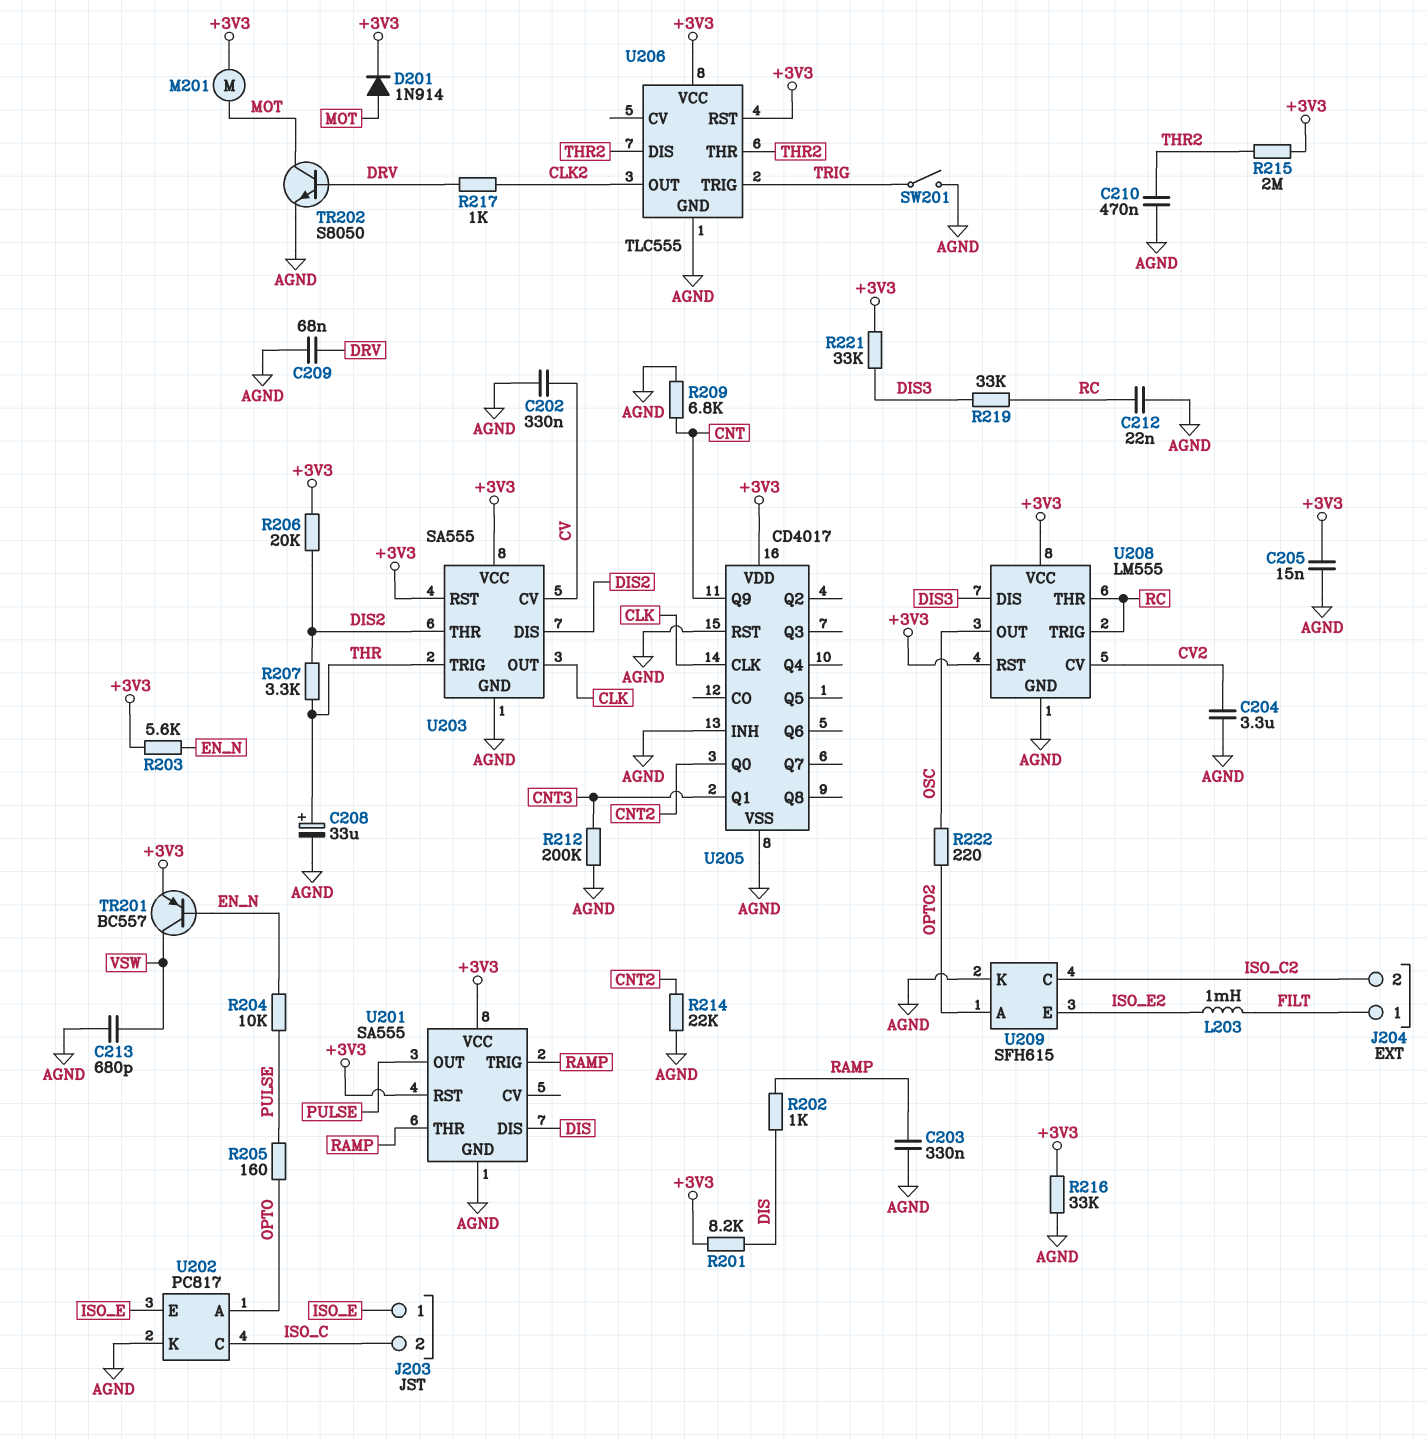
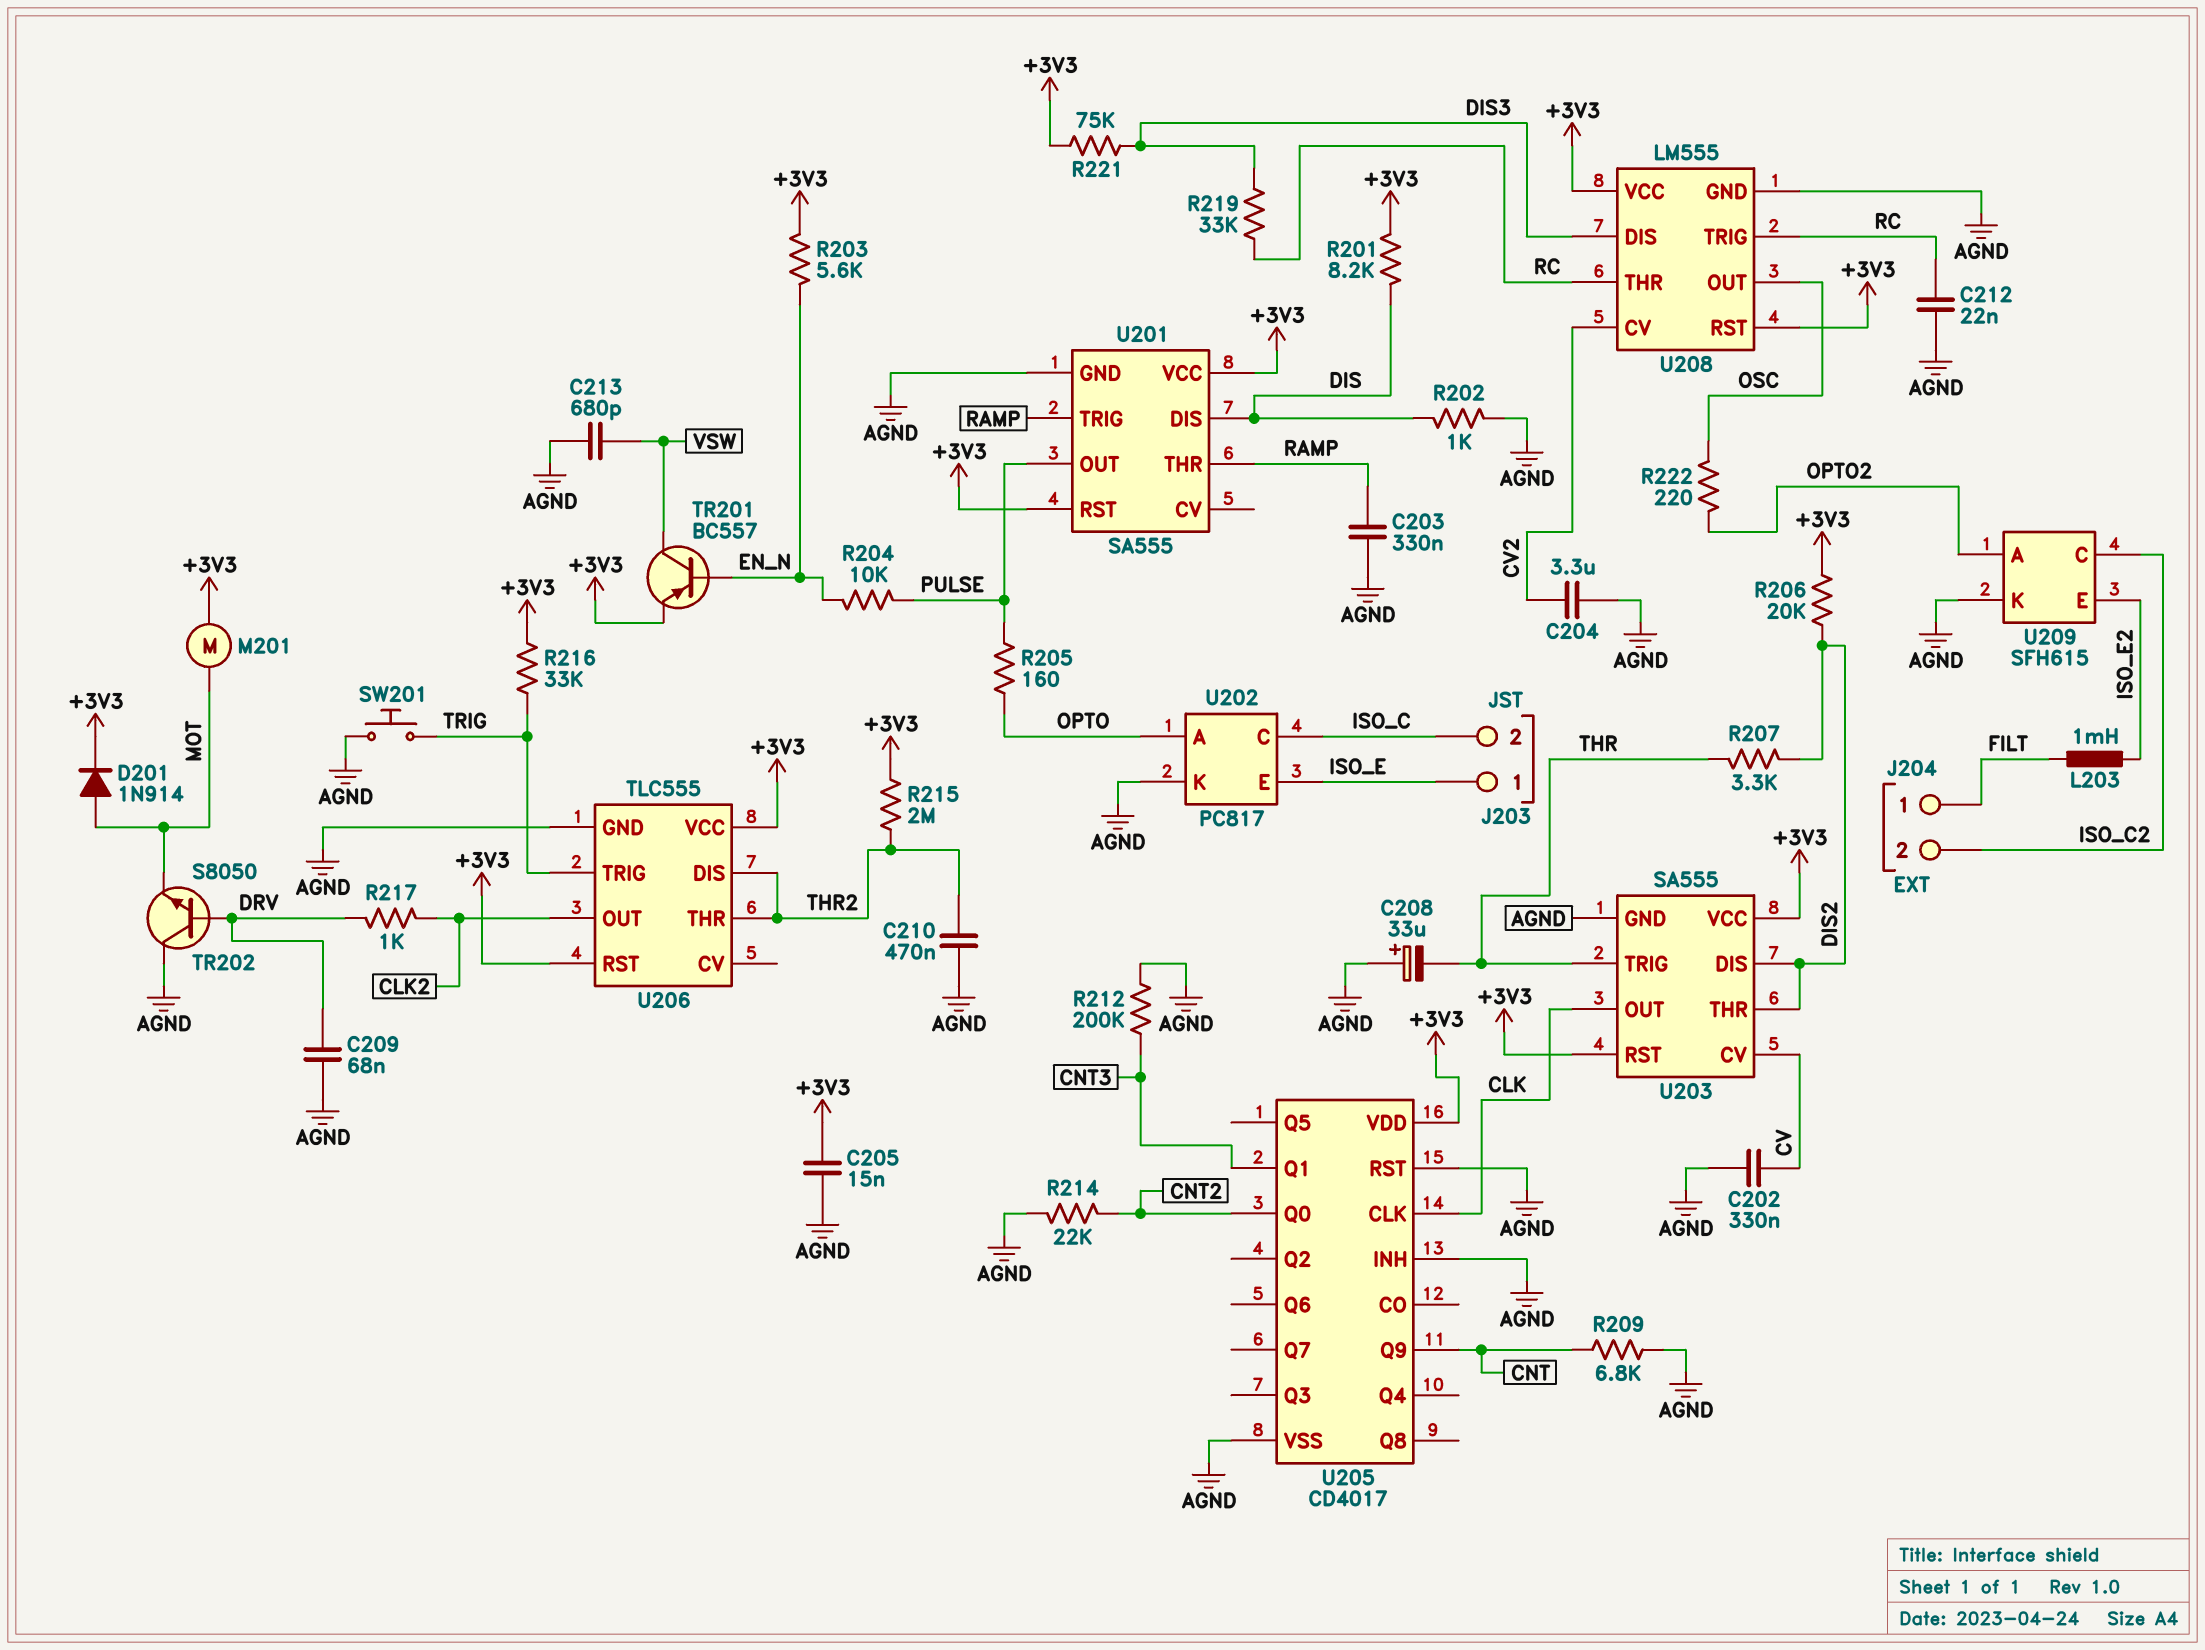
C208: 33uF (plus THR, minus AGND) -> 33uF (plus AGND, minus THR)
R202: 1k (DIS, RAMP) -> 1k (AGND, DIS)
R216: 33k (+3V3, AGND) -> 33k (+3V3, TRIG)
R221: 33k (+3V3, DIS3) -> 75k (+3V3, DIS3)
SW201: switch (AGND, TRIG) -> button (AGND, TRIG)
TR202: NPN S8050 (B DRV, C MOT, E AGND) -> NPN S8050 (B DRV, C AGND, E MOT)

